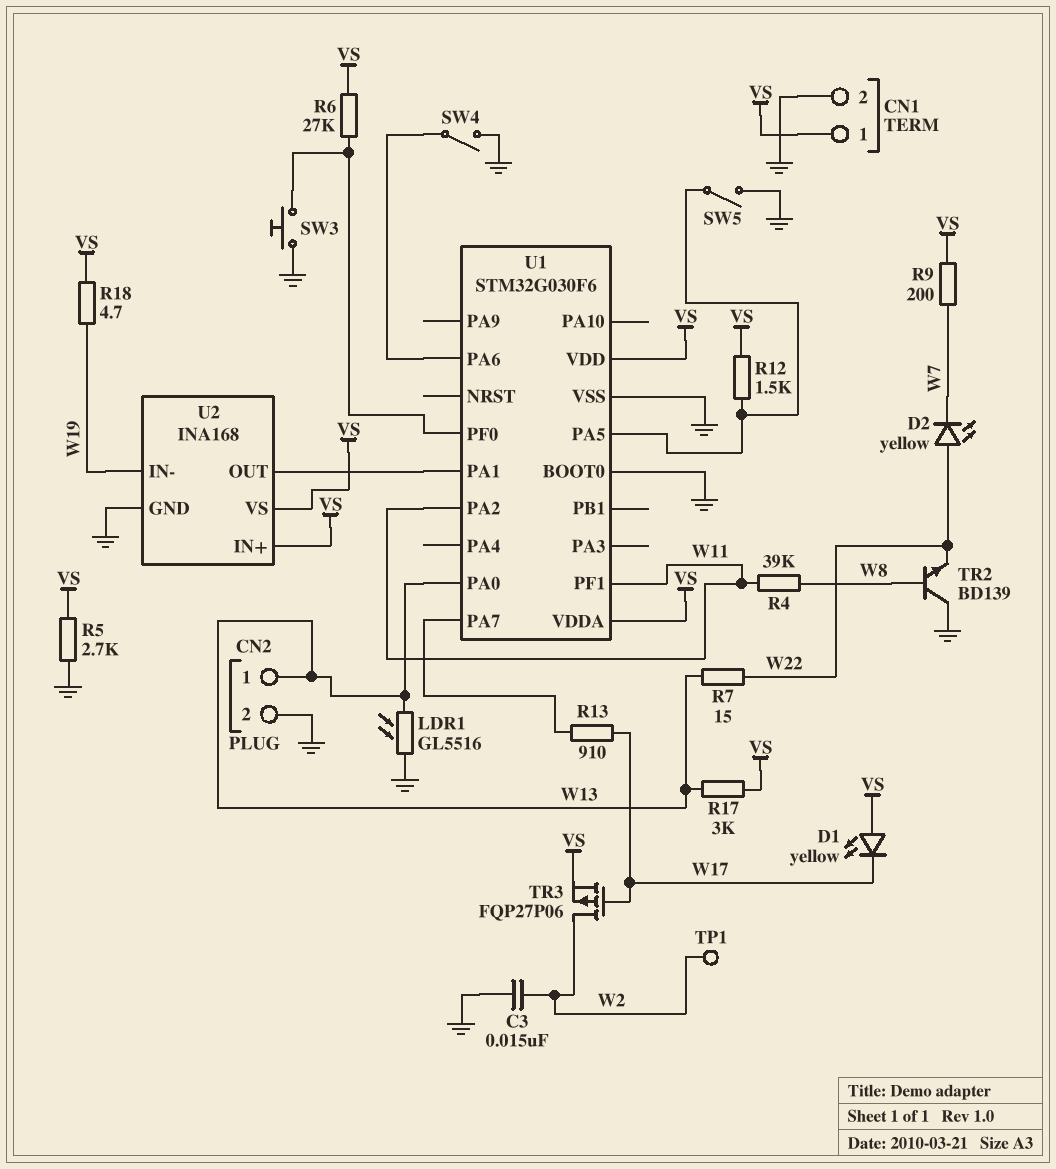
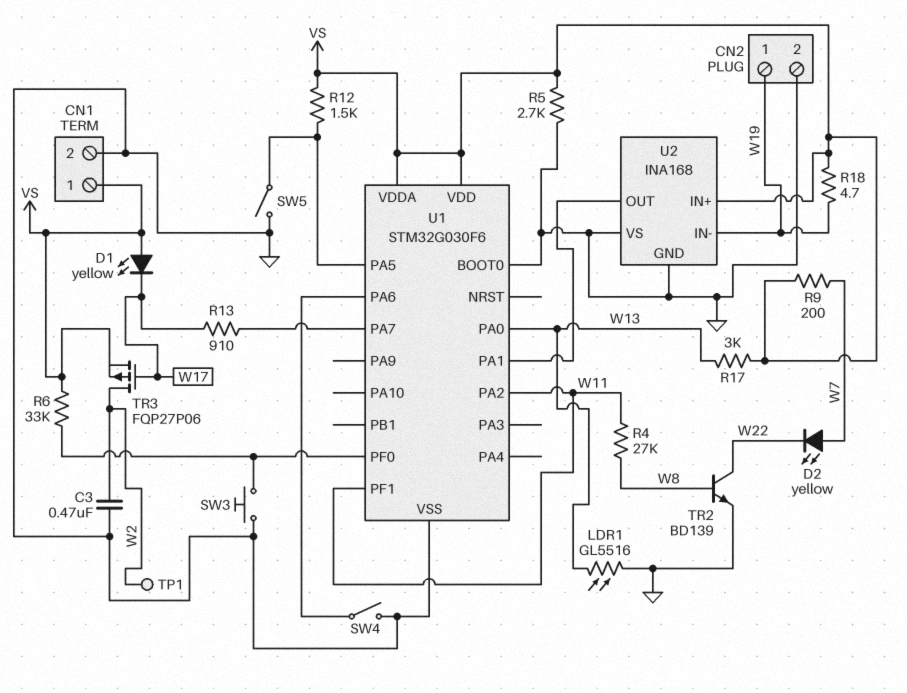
C3: 15nF (GND, W2) -> 470nF (GND, W2)
CN2 pin 1: W13 -> W19
D2: LED yellow (A W22, K W7) -> LED yellow (A W7, K W22)
R4: 39k (W8, W11) -> 27k (W8, W11)
R6: 27k (U1/PF0, VS) -> 33k (U1/PF0, VS)
R7: 15 (W13, W22) -> none
TR2: NPN BD139 (B W8, C GND, E W22) -> NPN BD139 (B W8, C W22, E GND)
U2 pin VS: VS -> GND

